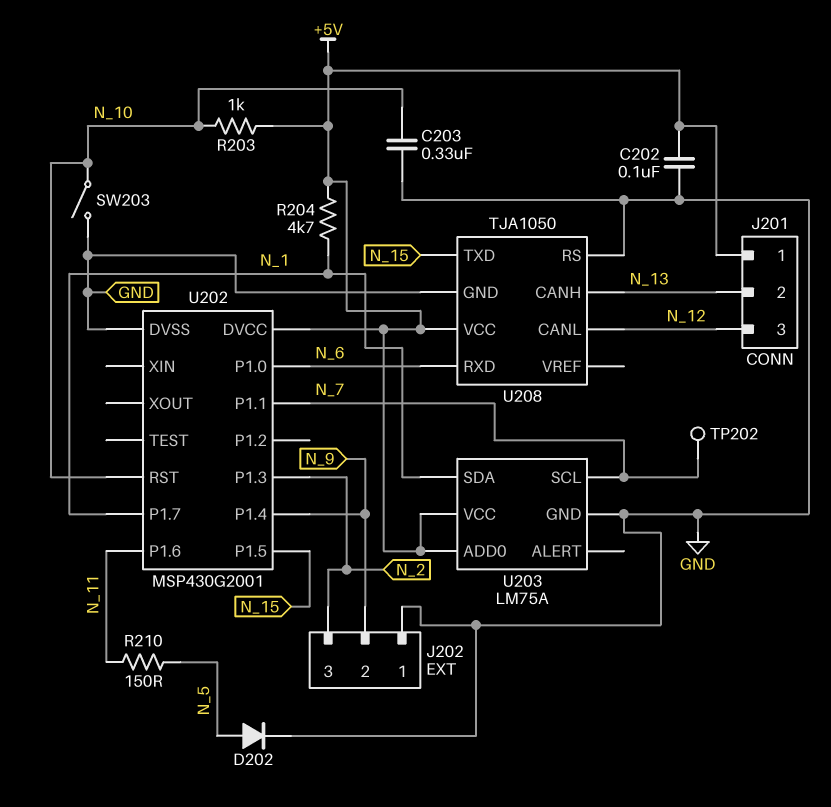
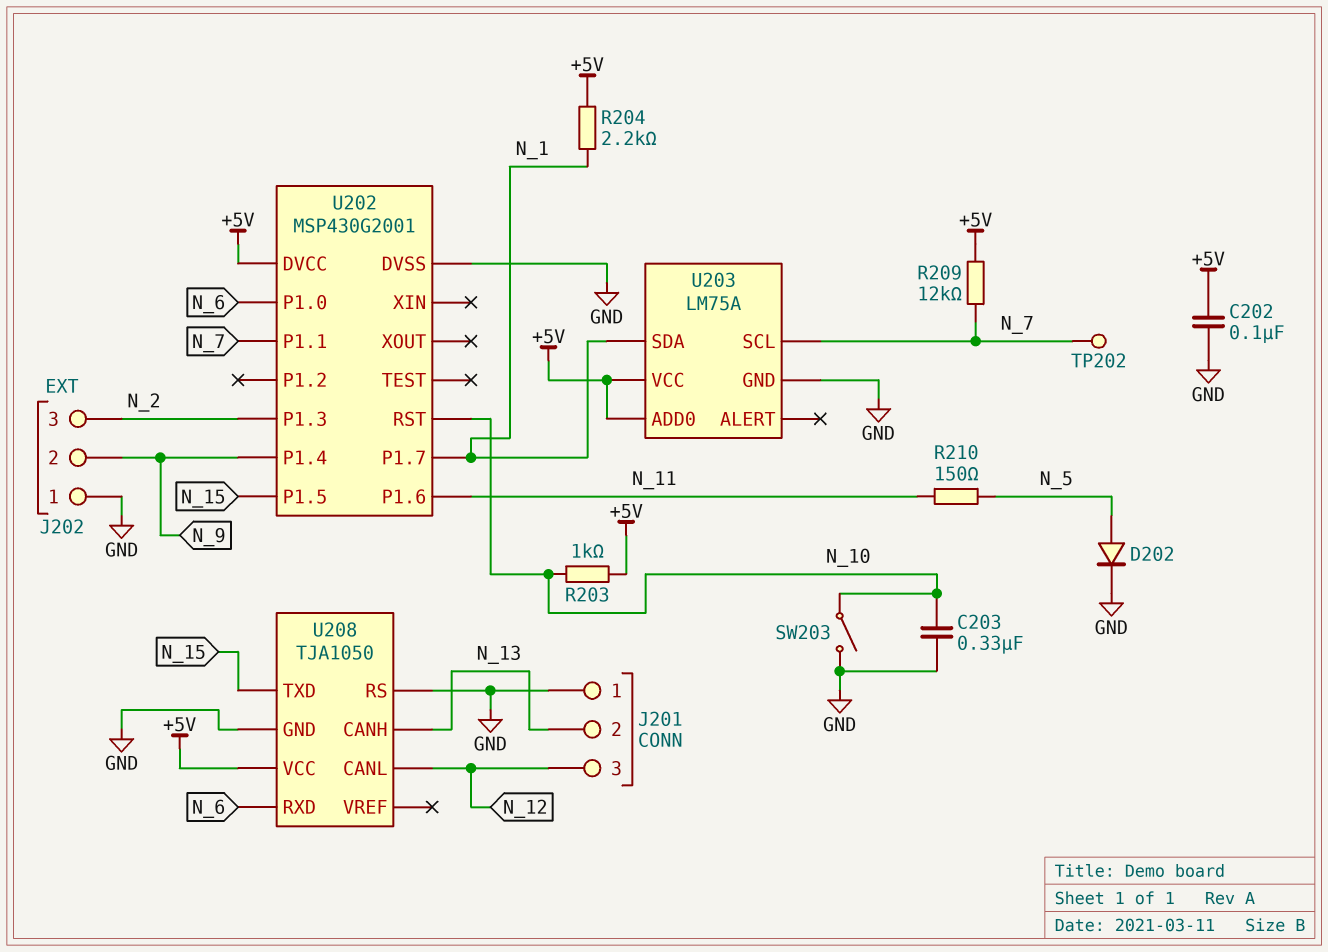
J201 pin 1: +5V -> GND
R204: 4.7k (+5V, N_1) -> 2.2k (+5V, N_1)
R209: none -> 12k (+5V, N_7)

